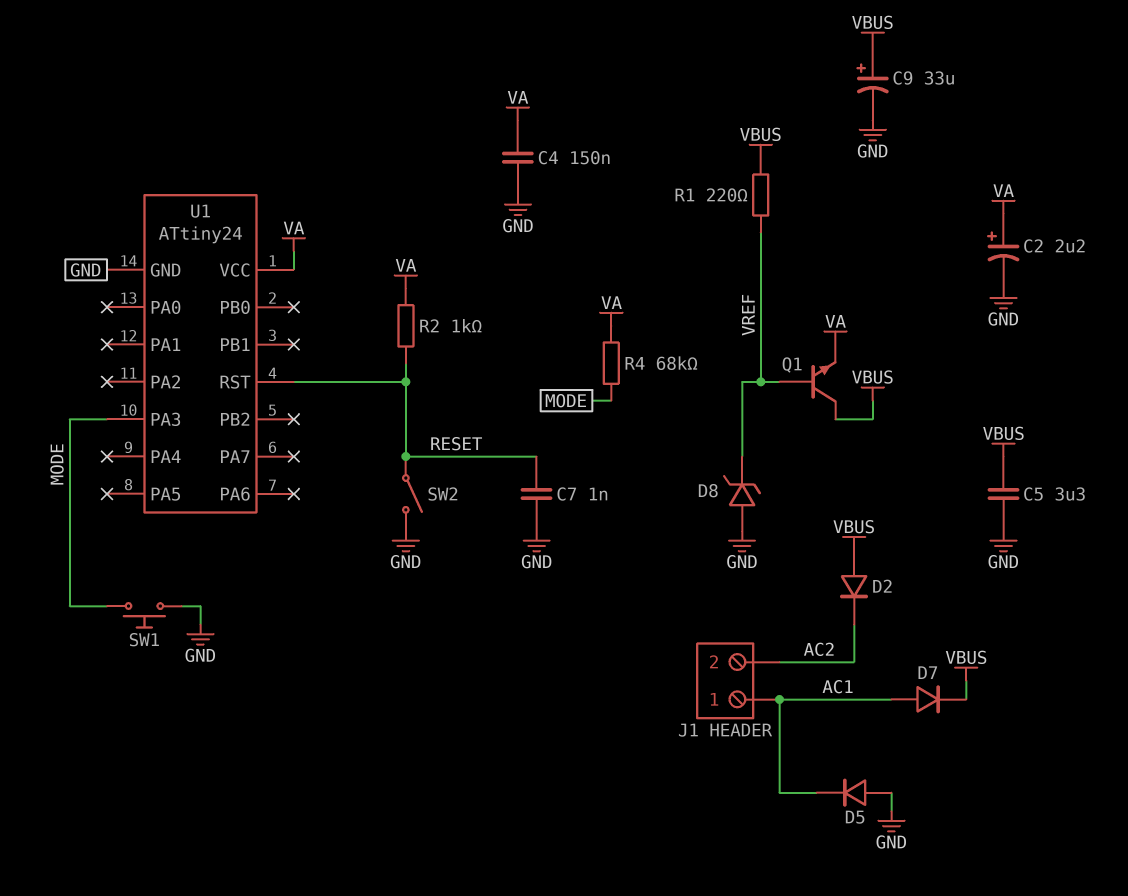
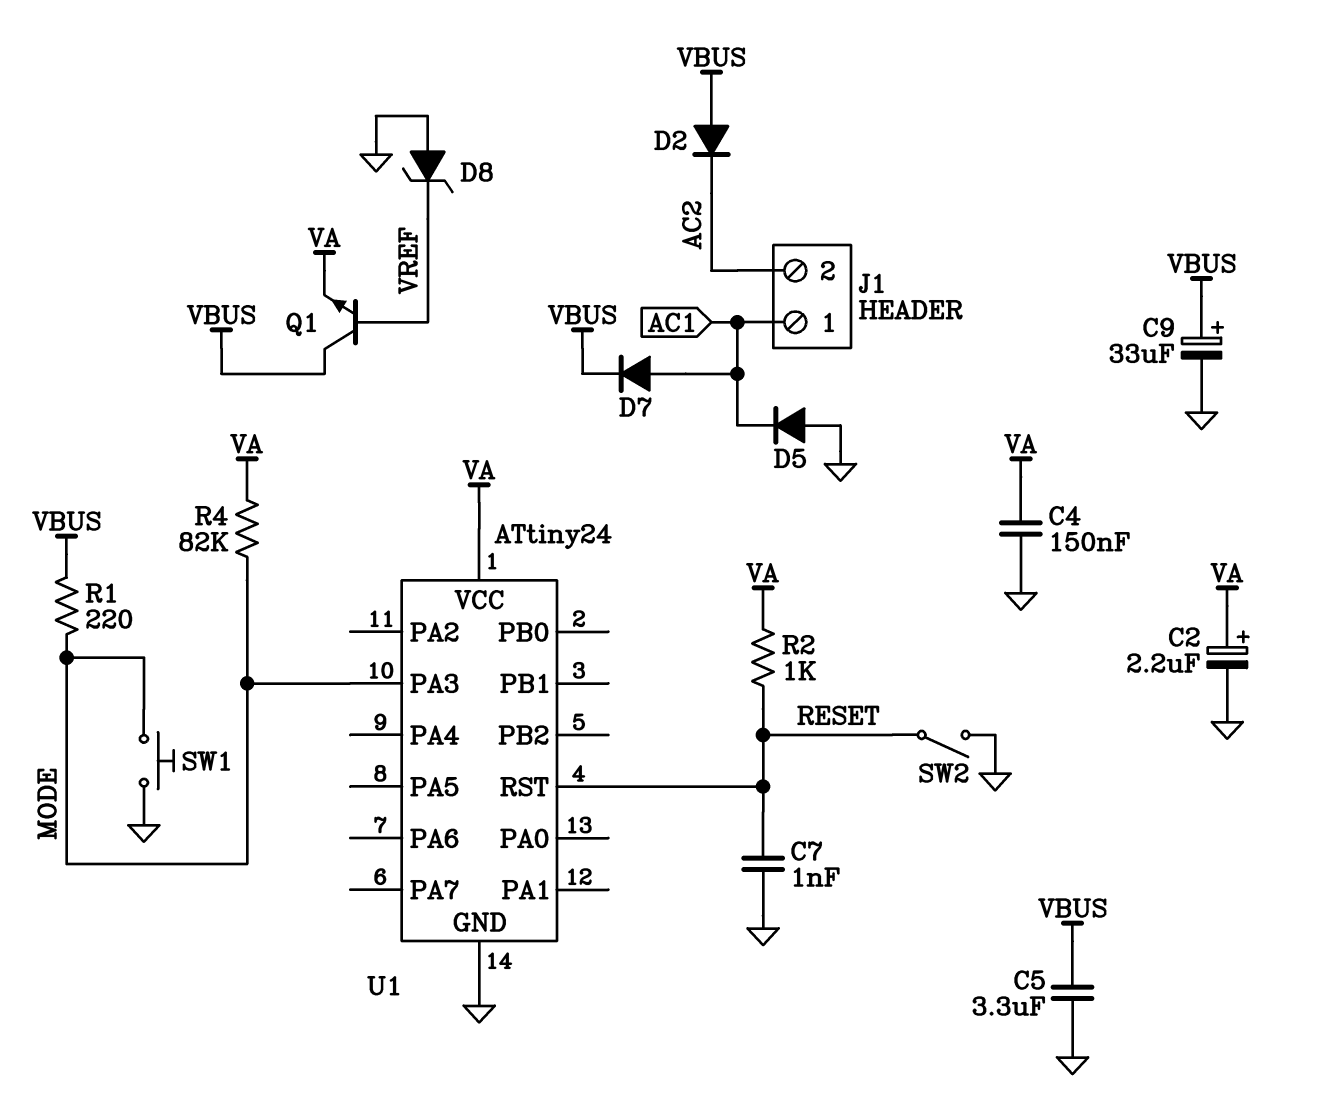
R1: 220 (VBUS, VREF) -> 220 (MODE, VBUS)
R4: 68k (MODE, VA) -> 82k (MODE, VA)

